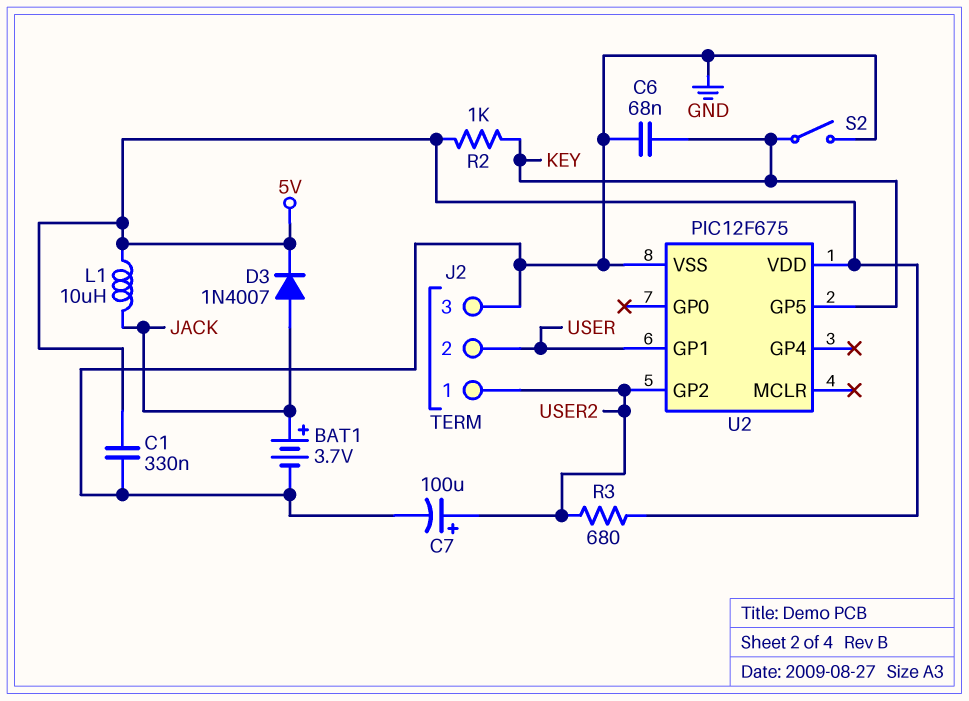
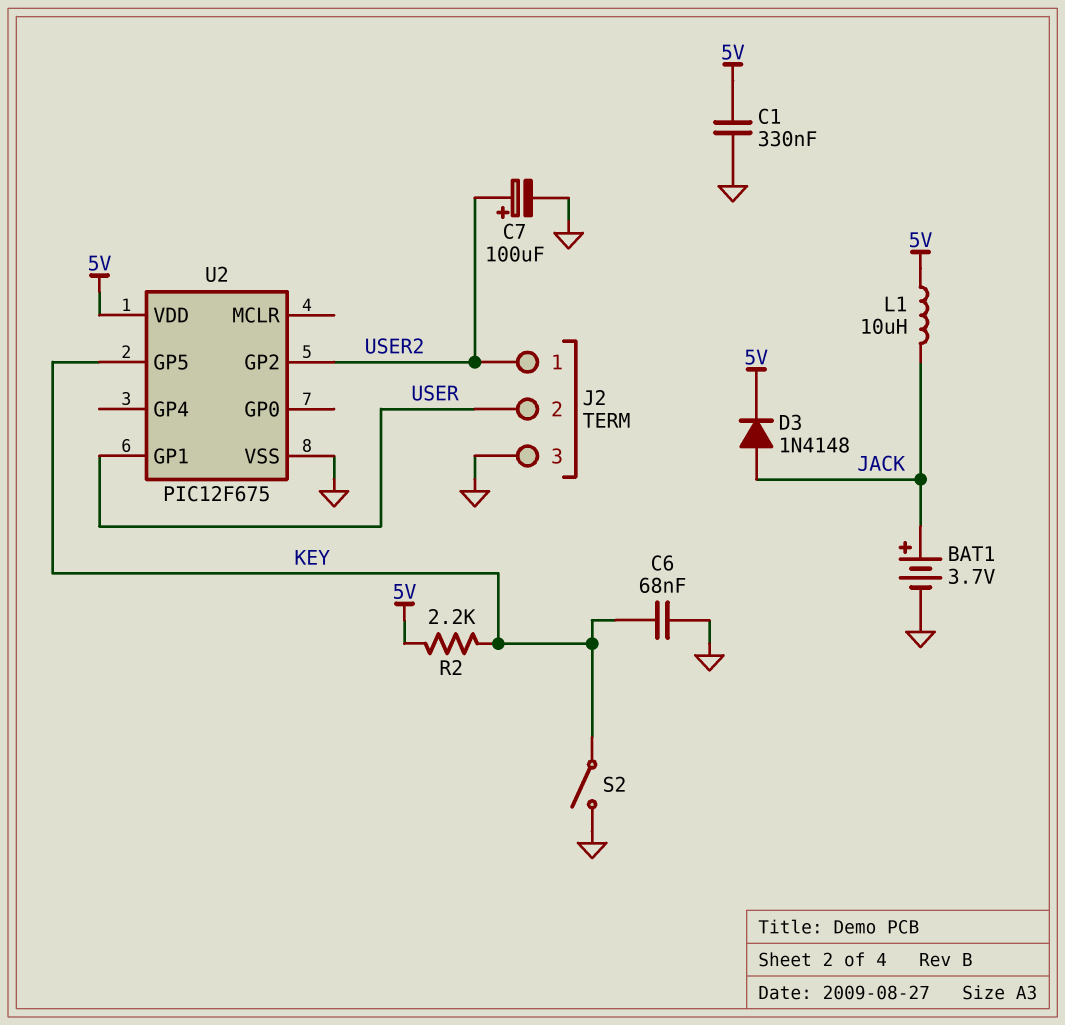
D3: diode 1N4007 (A JACK, K 5V) -> diode 1N4148 (A JACK, K 5V)
R2: 1k (5V, KEY) -> 2.2k (5V, KEY)
R3: 680 (5V, USER2) -> none

